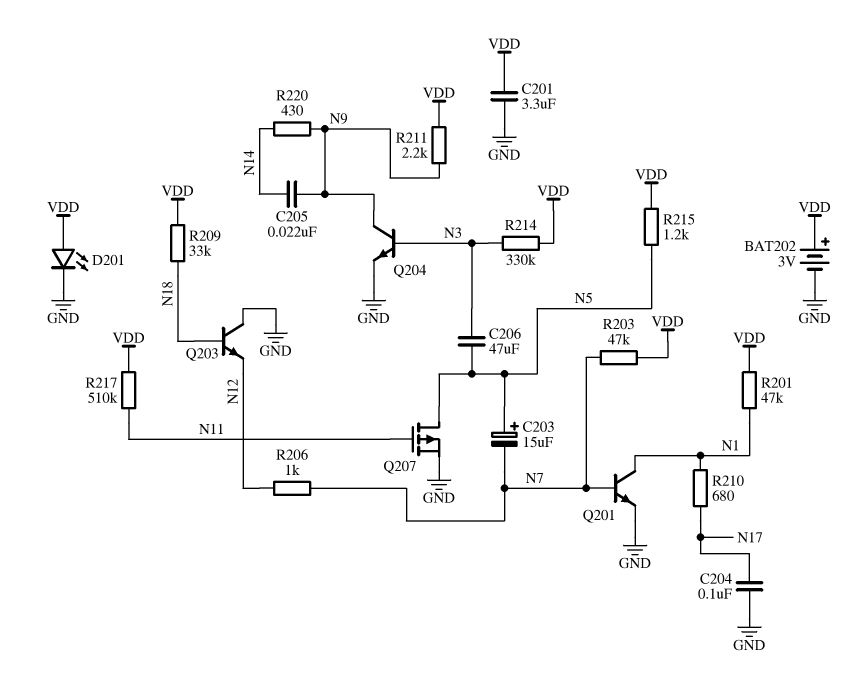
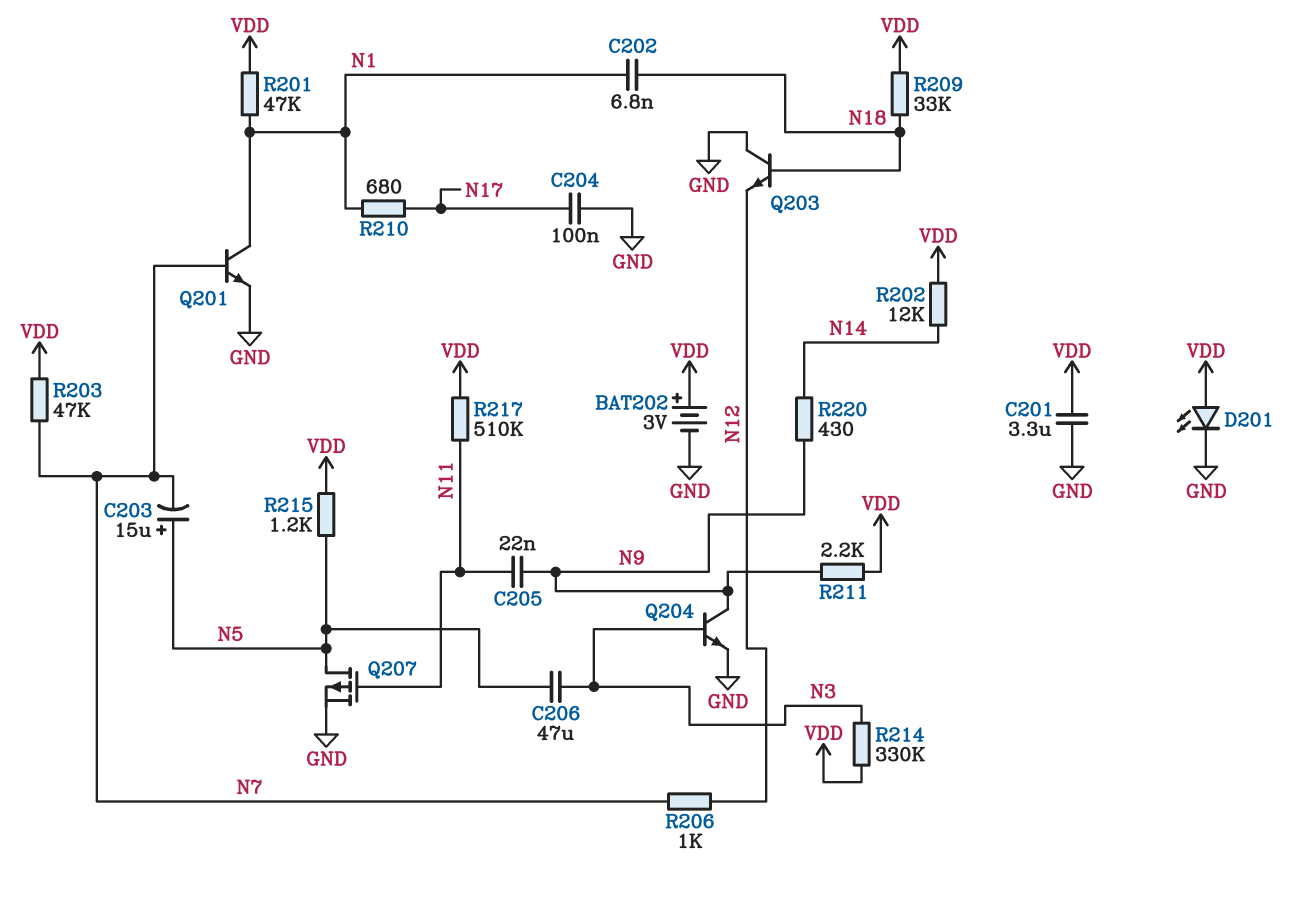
C202: none -> 6.8nF (N1, N18)
C205: 22nF (N9, N14) -> 22nF (N9, N11)
R202: none -> 12k (N14, VDD)

